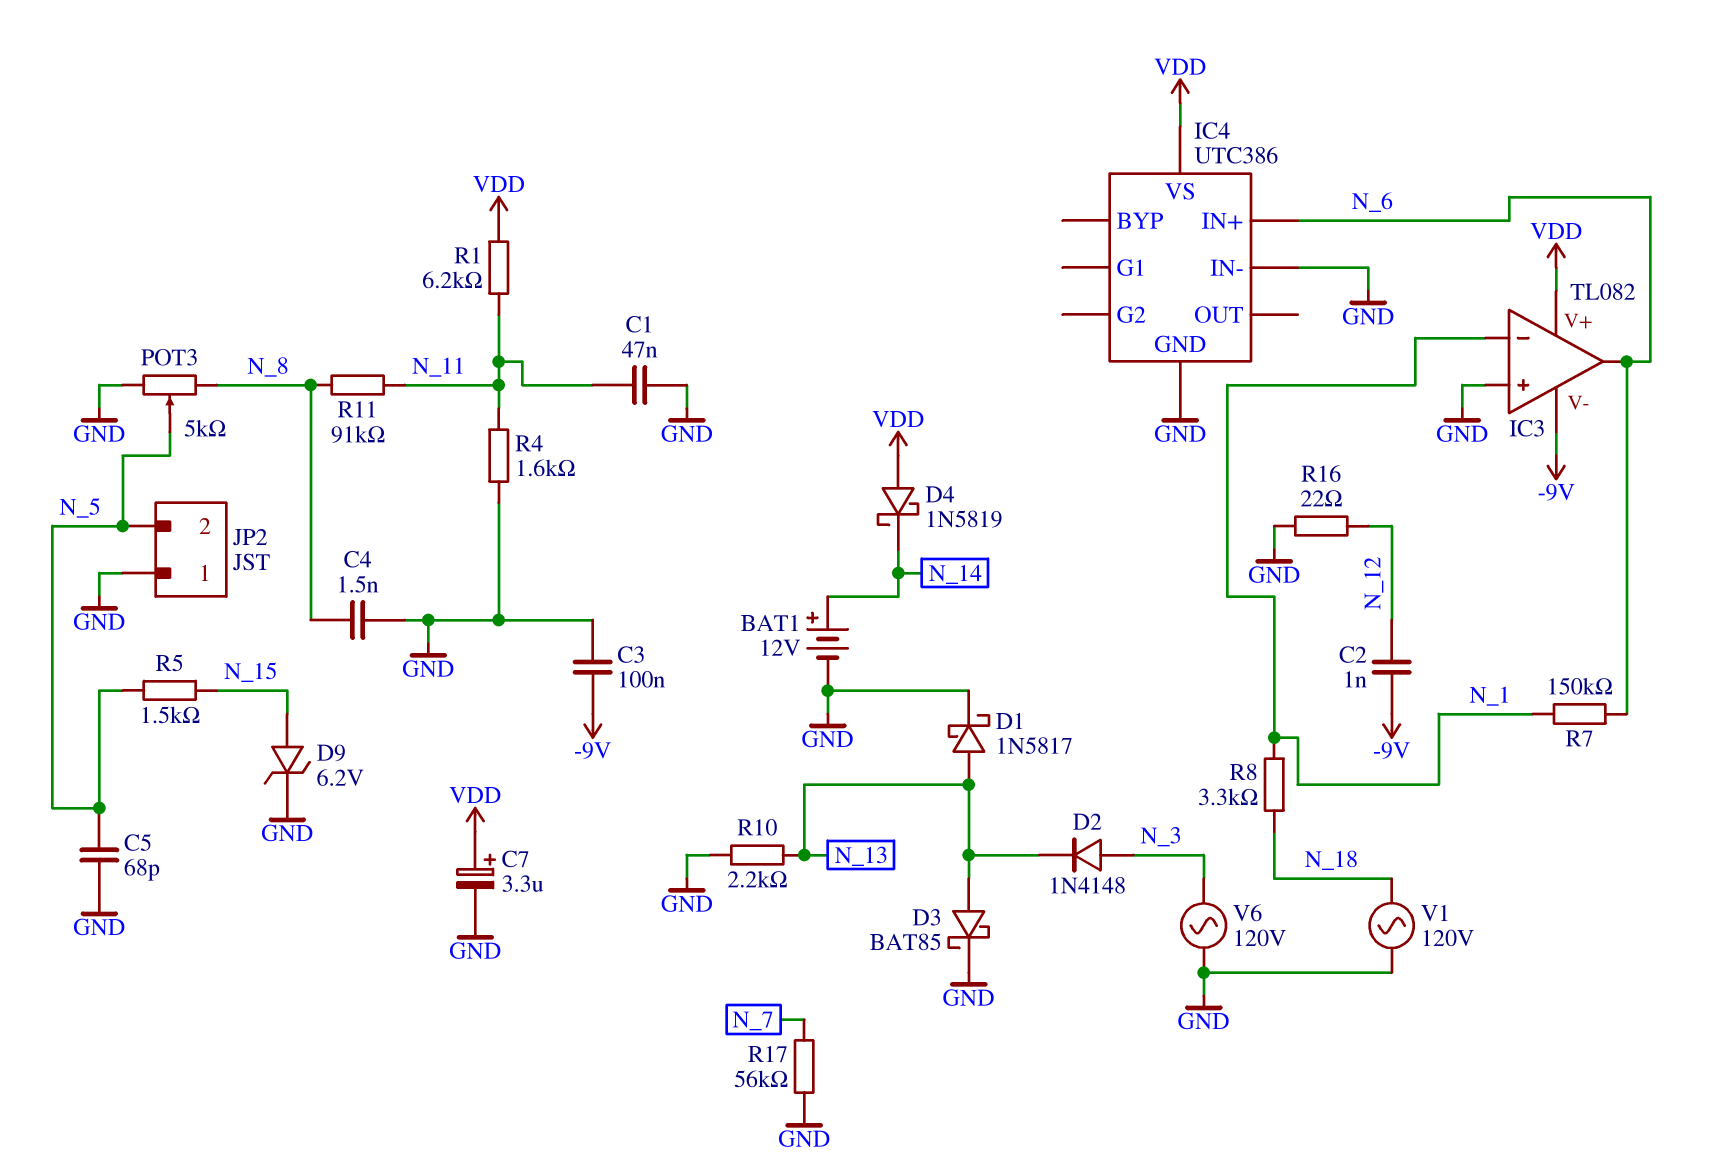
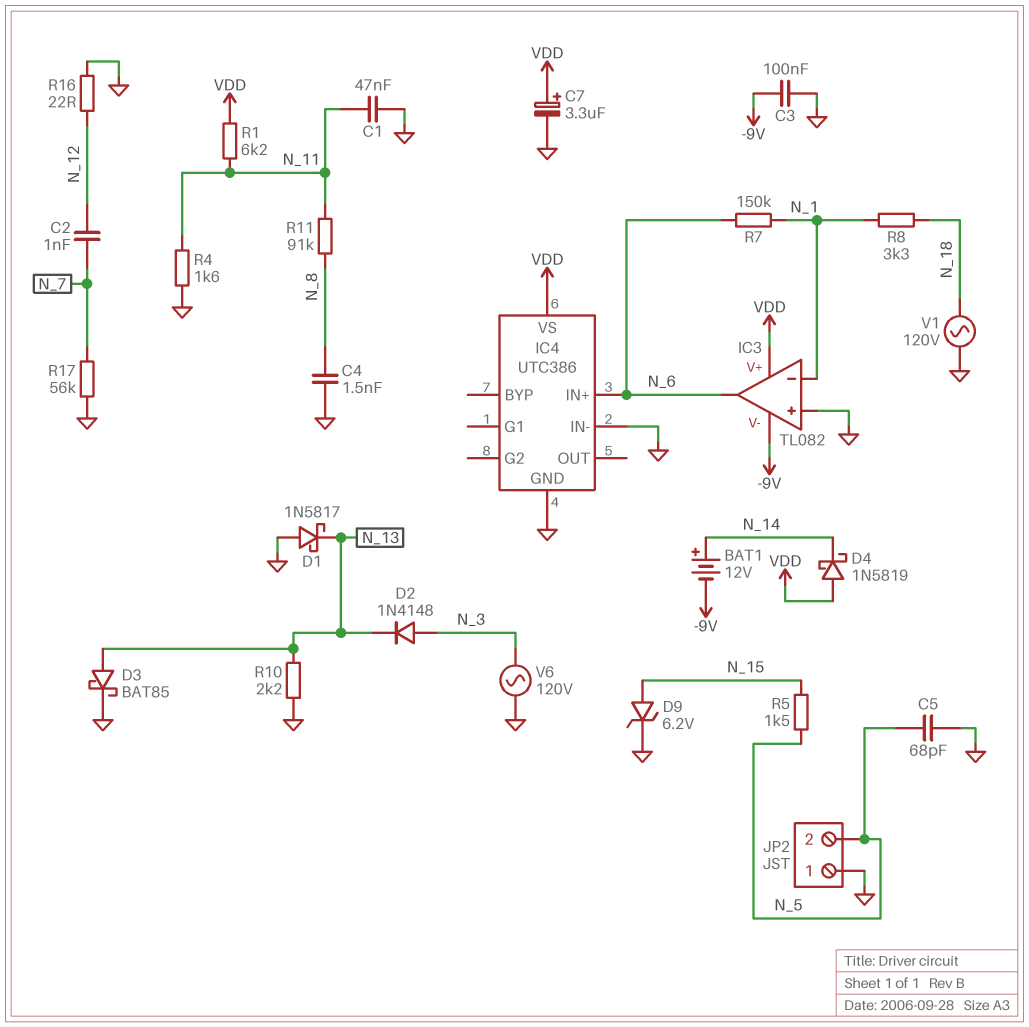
BAT1: 12V (plus N_14, minus GND) -> 12V (plus N_14, minus -9V)
C2: 1nF (-9V, N_12) -> 1nF (N_7, N_12)
D1: schottky 1N5817 (A N_13, K GND) -> schottky 1N5817 (A GND, K N_13)
POT3: 5k (GND, N_8, wiper N_5) -> none

